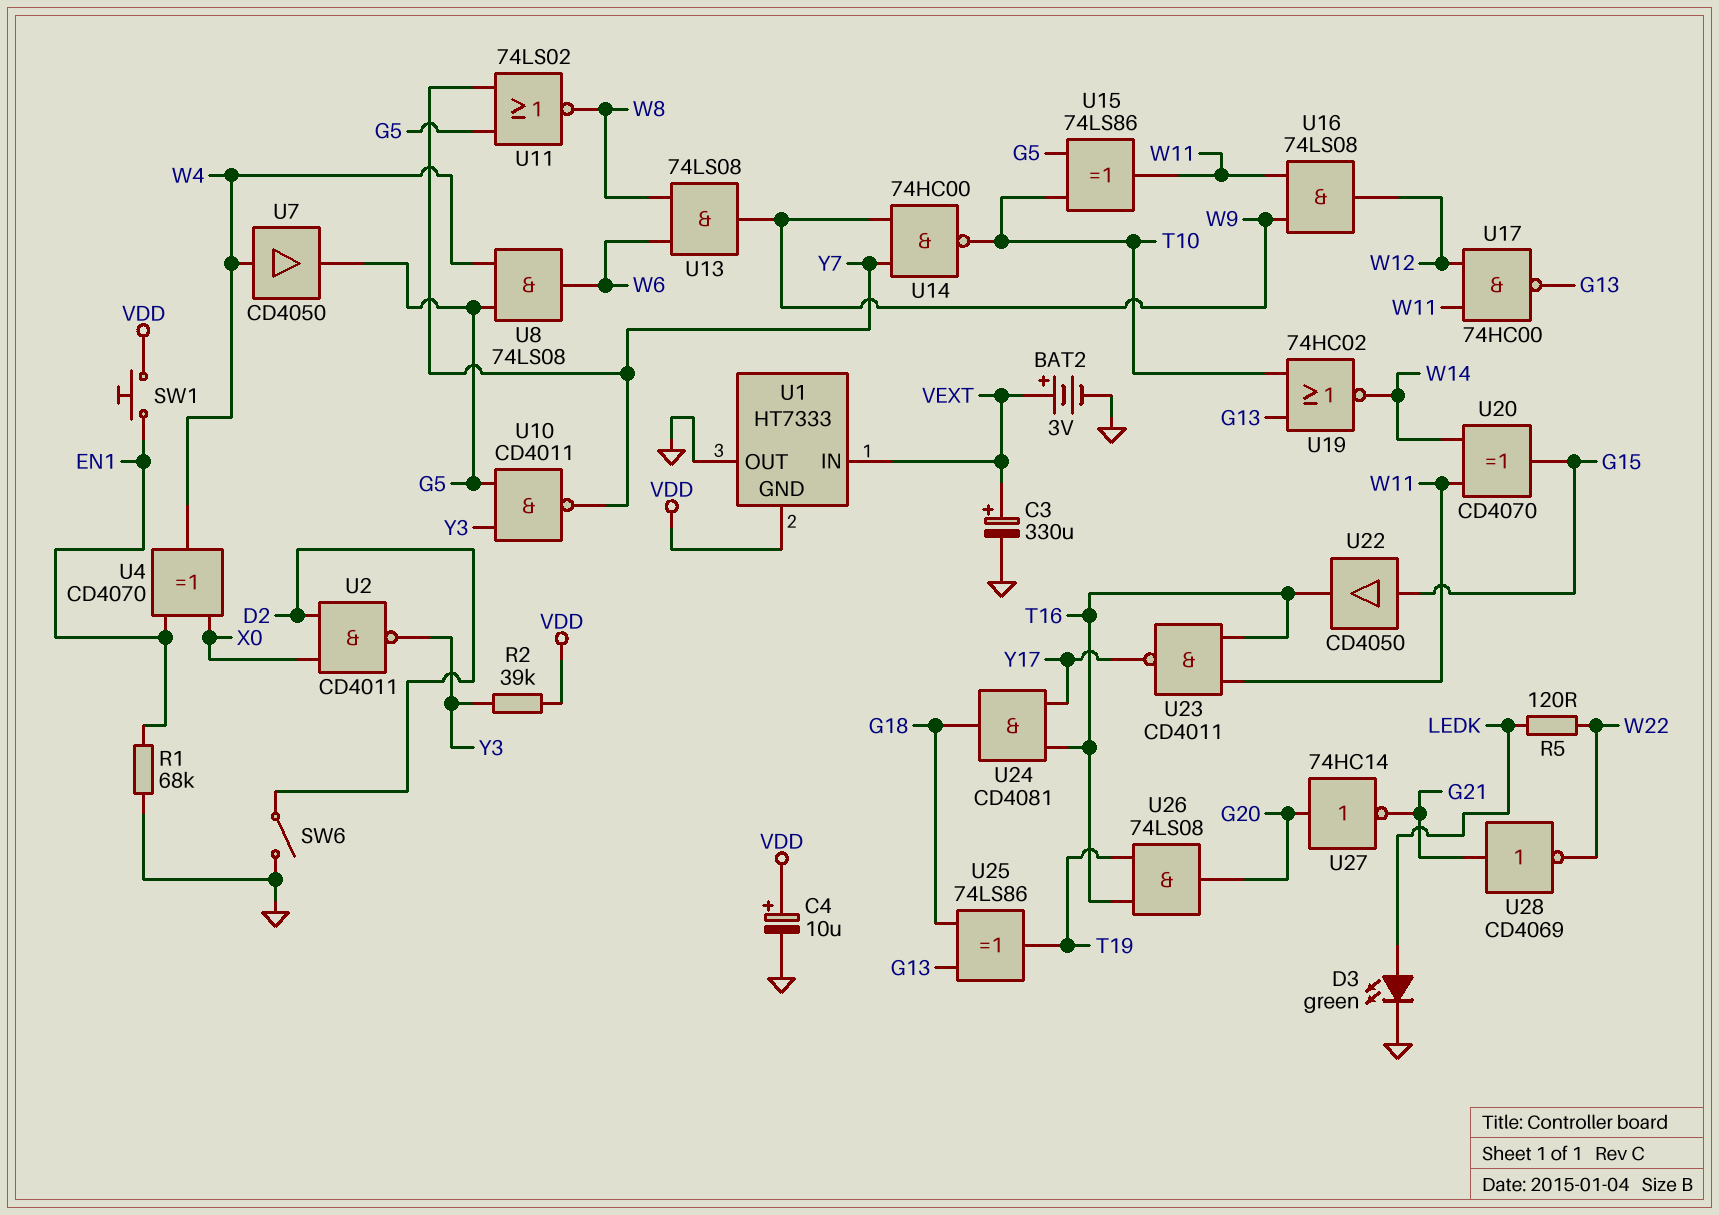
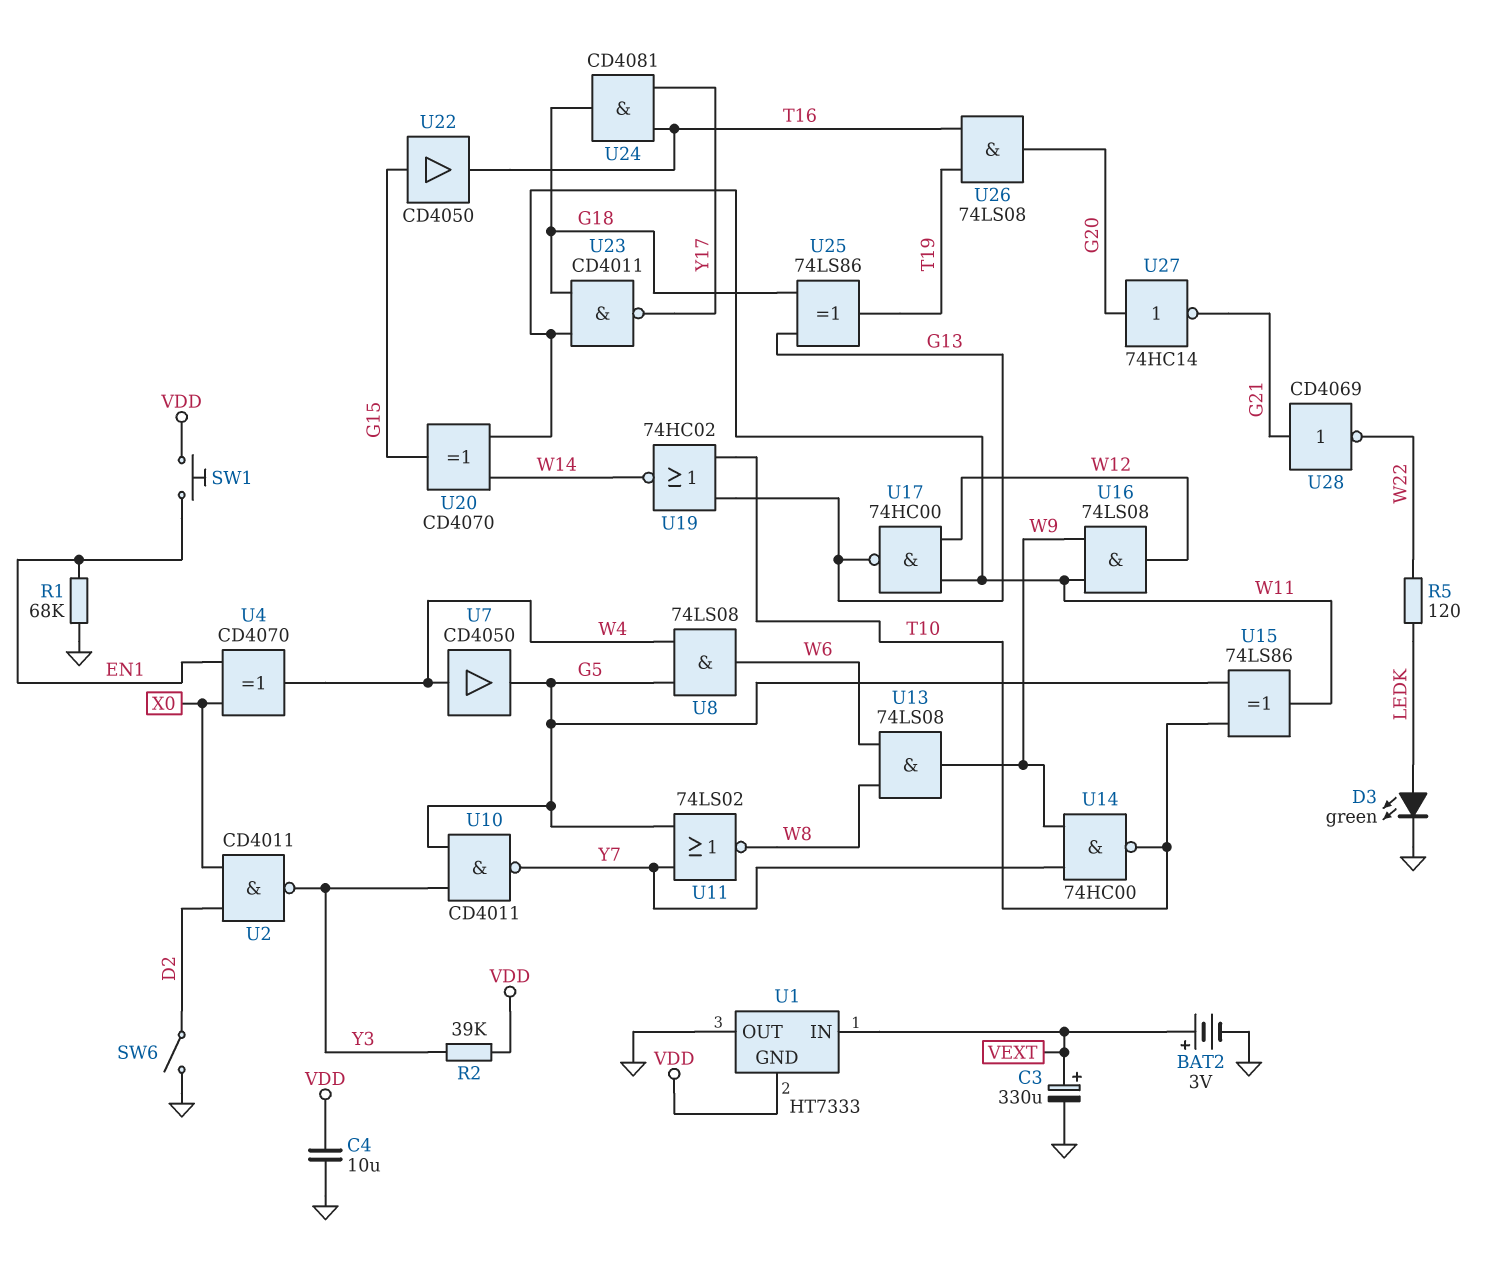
C4: 10uF (plus VDD, minus GND) -> 10uF (GND, VDD)
U23: NAND CD4011 (in T16, in W11, out Y17) -> NAND CD4011 (in G18, in W11, out Y17)

